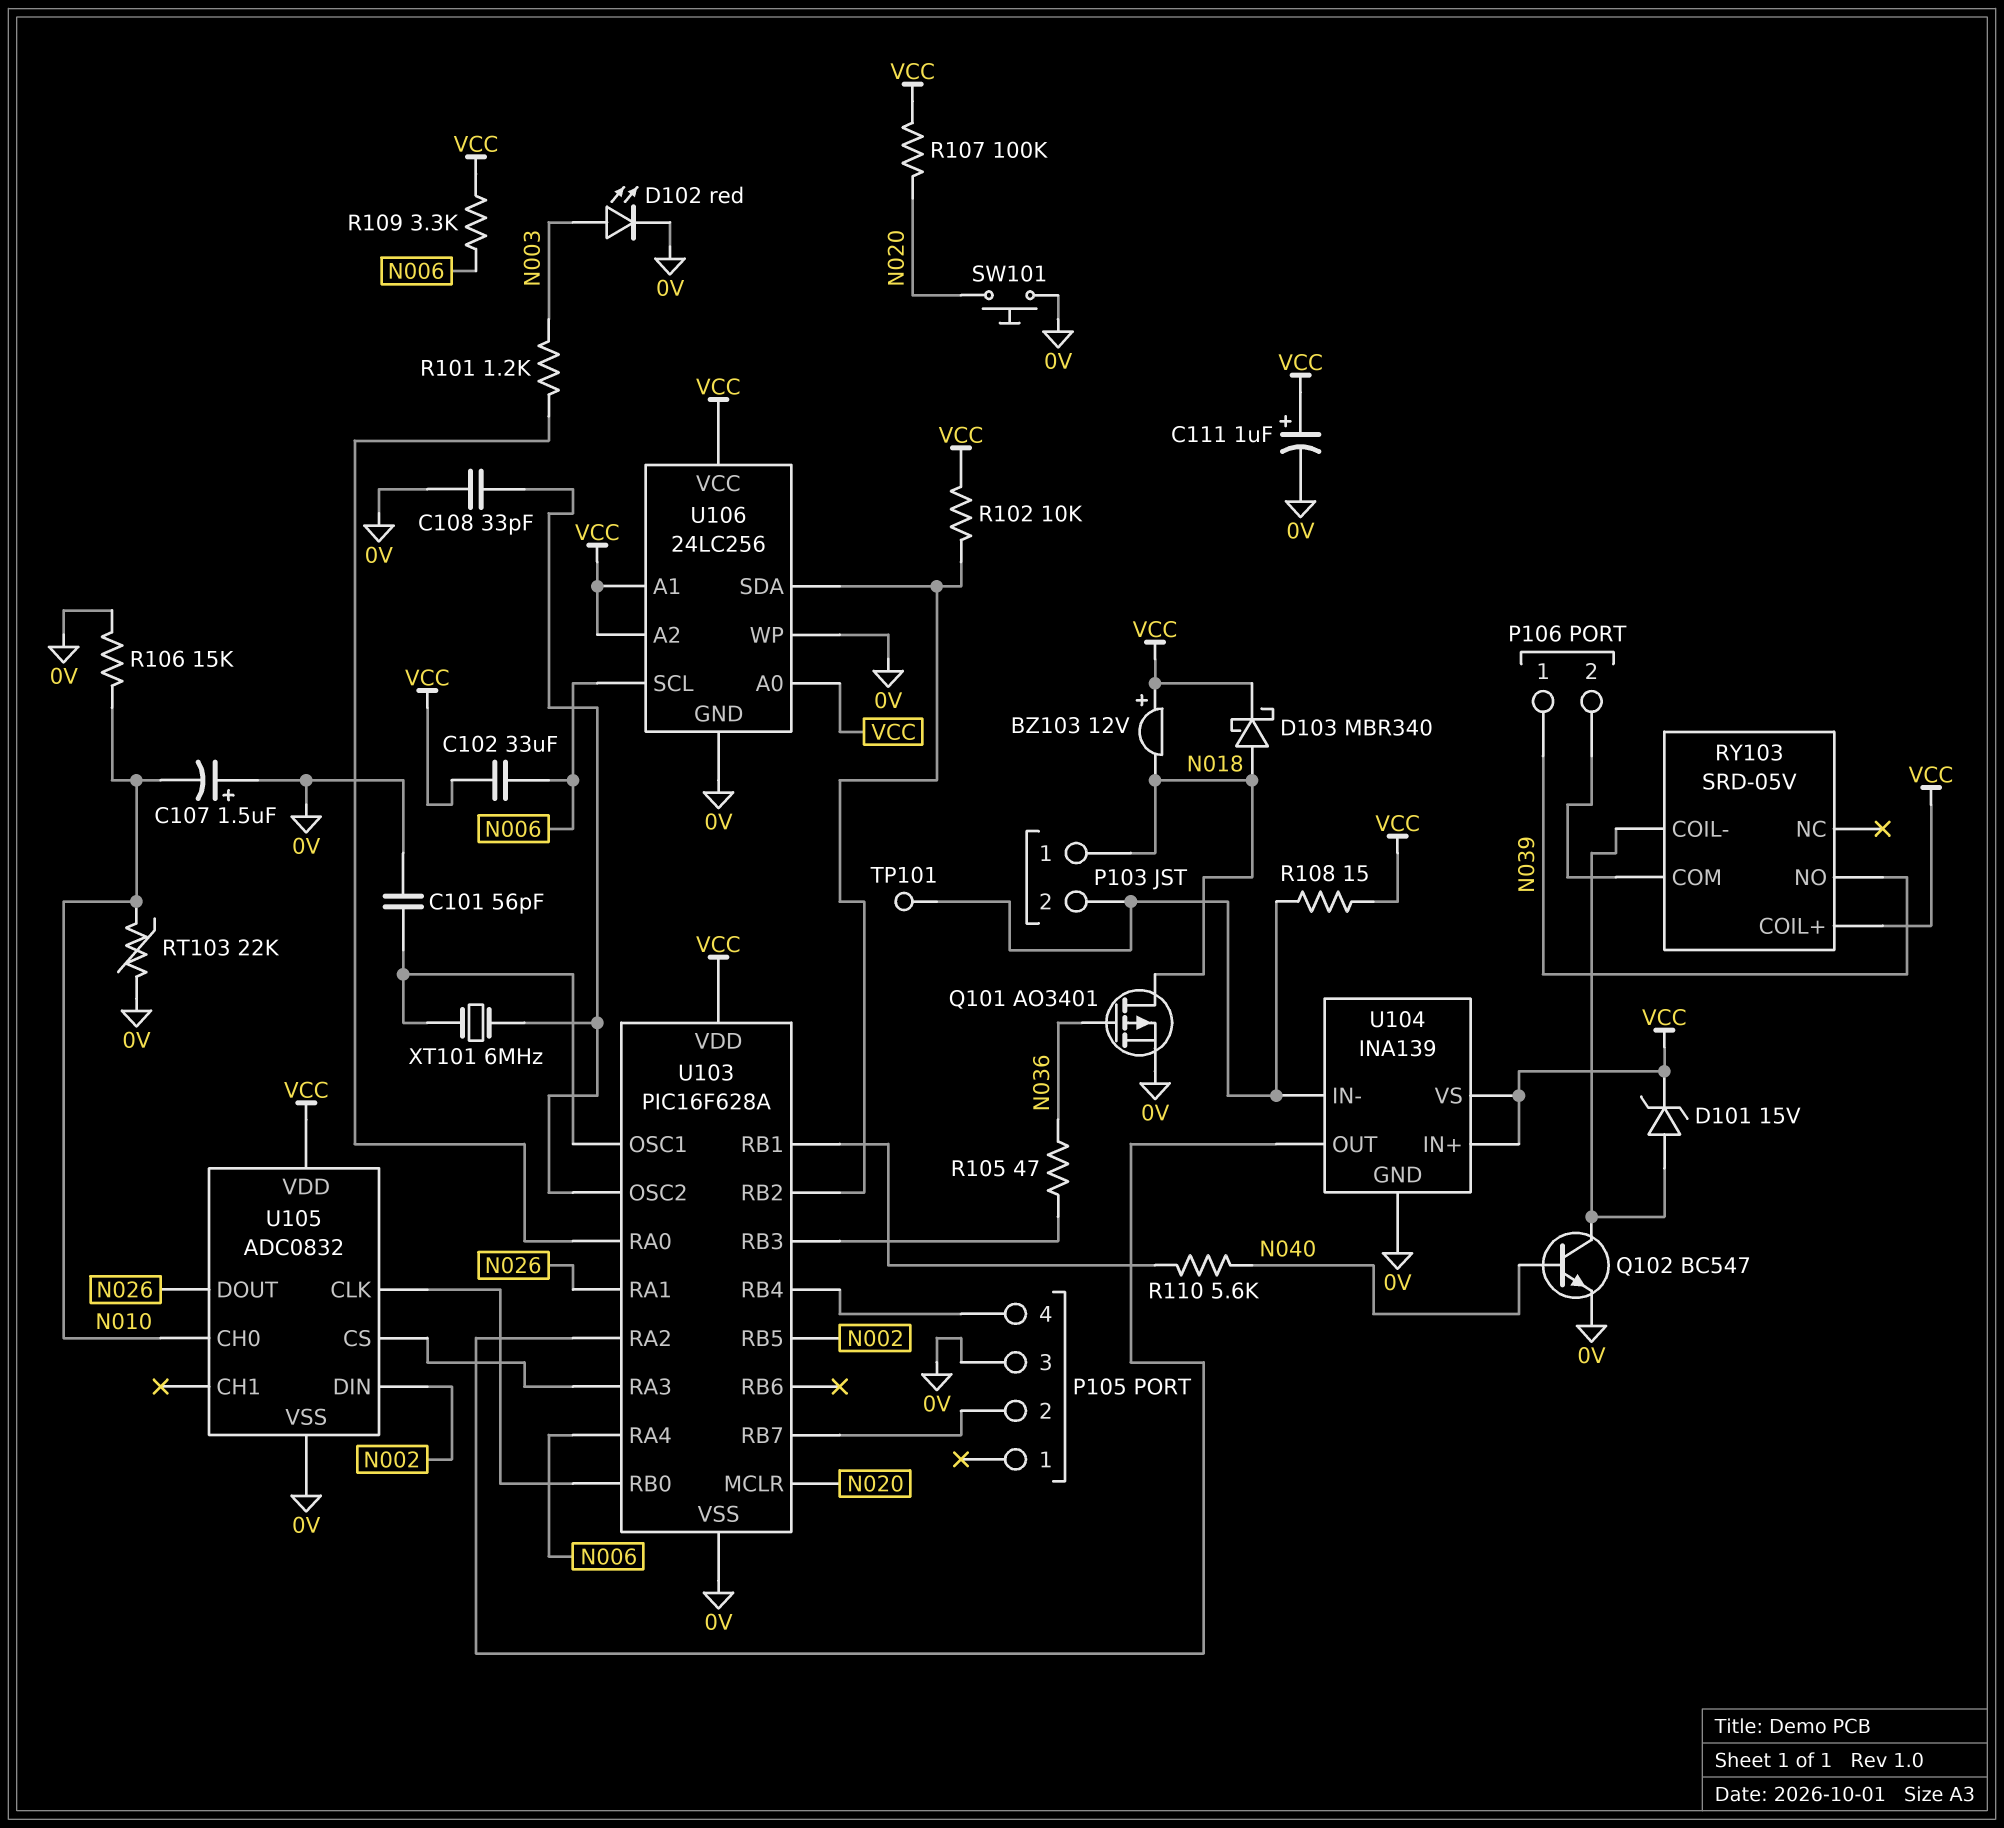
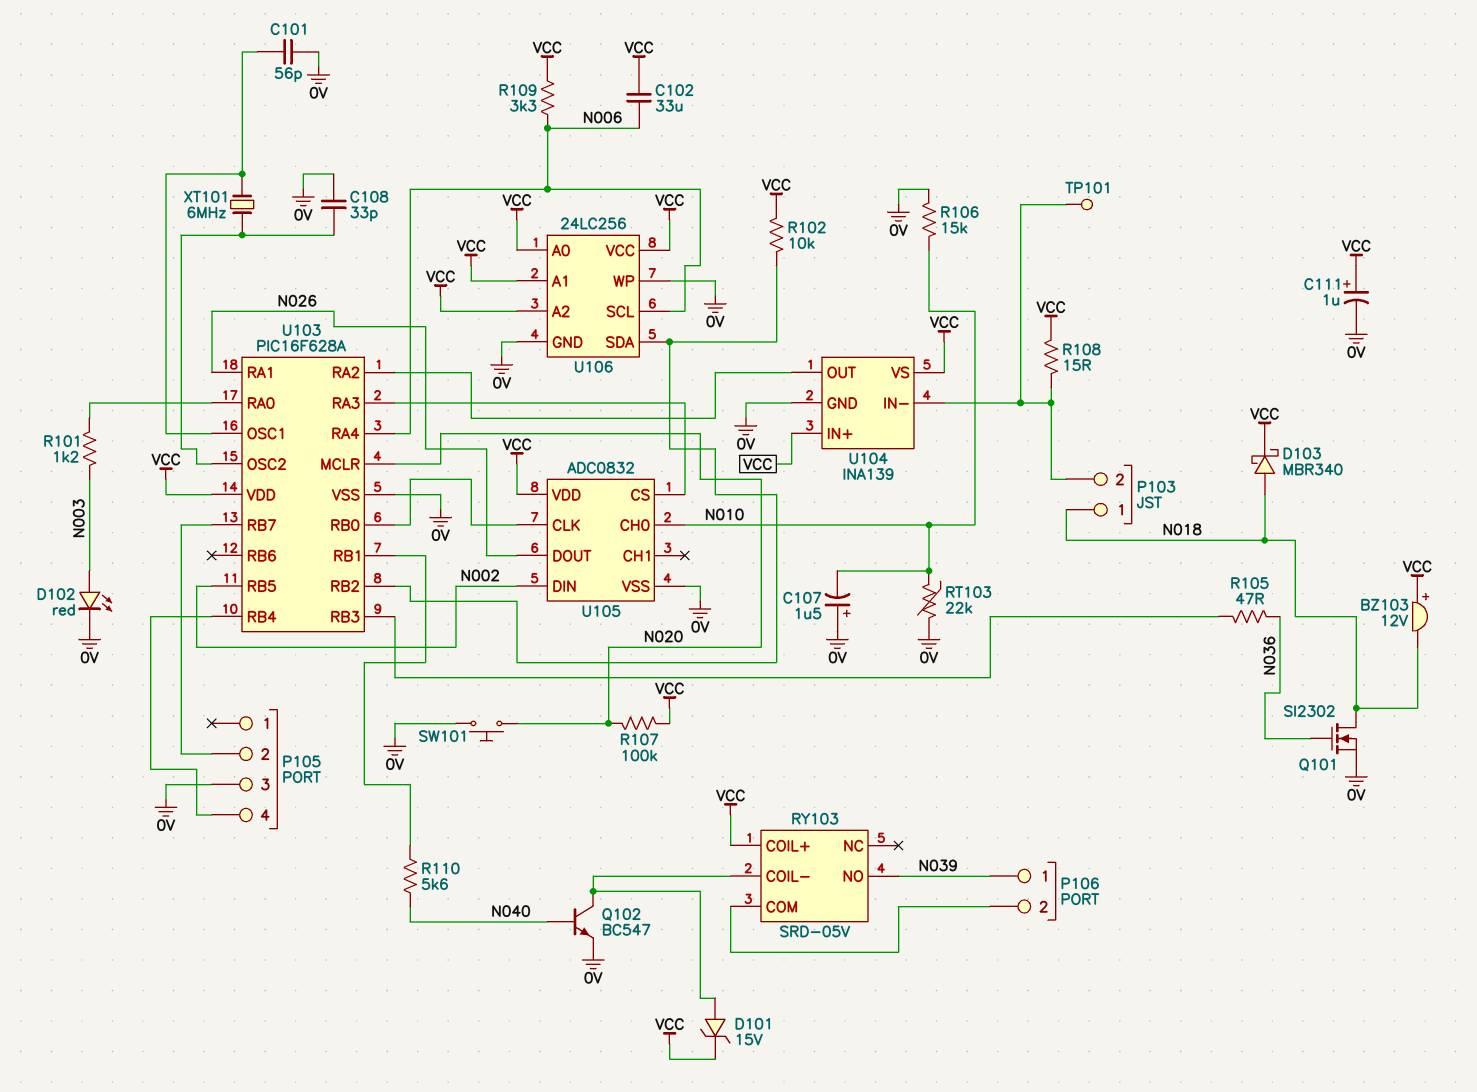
Q101: PMOS AO3401 (G N036, D N018, S 0V) -> NMOS SI2302 (G N036, D N018, S 0V)

